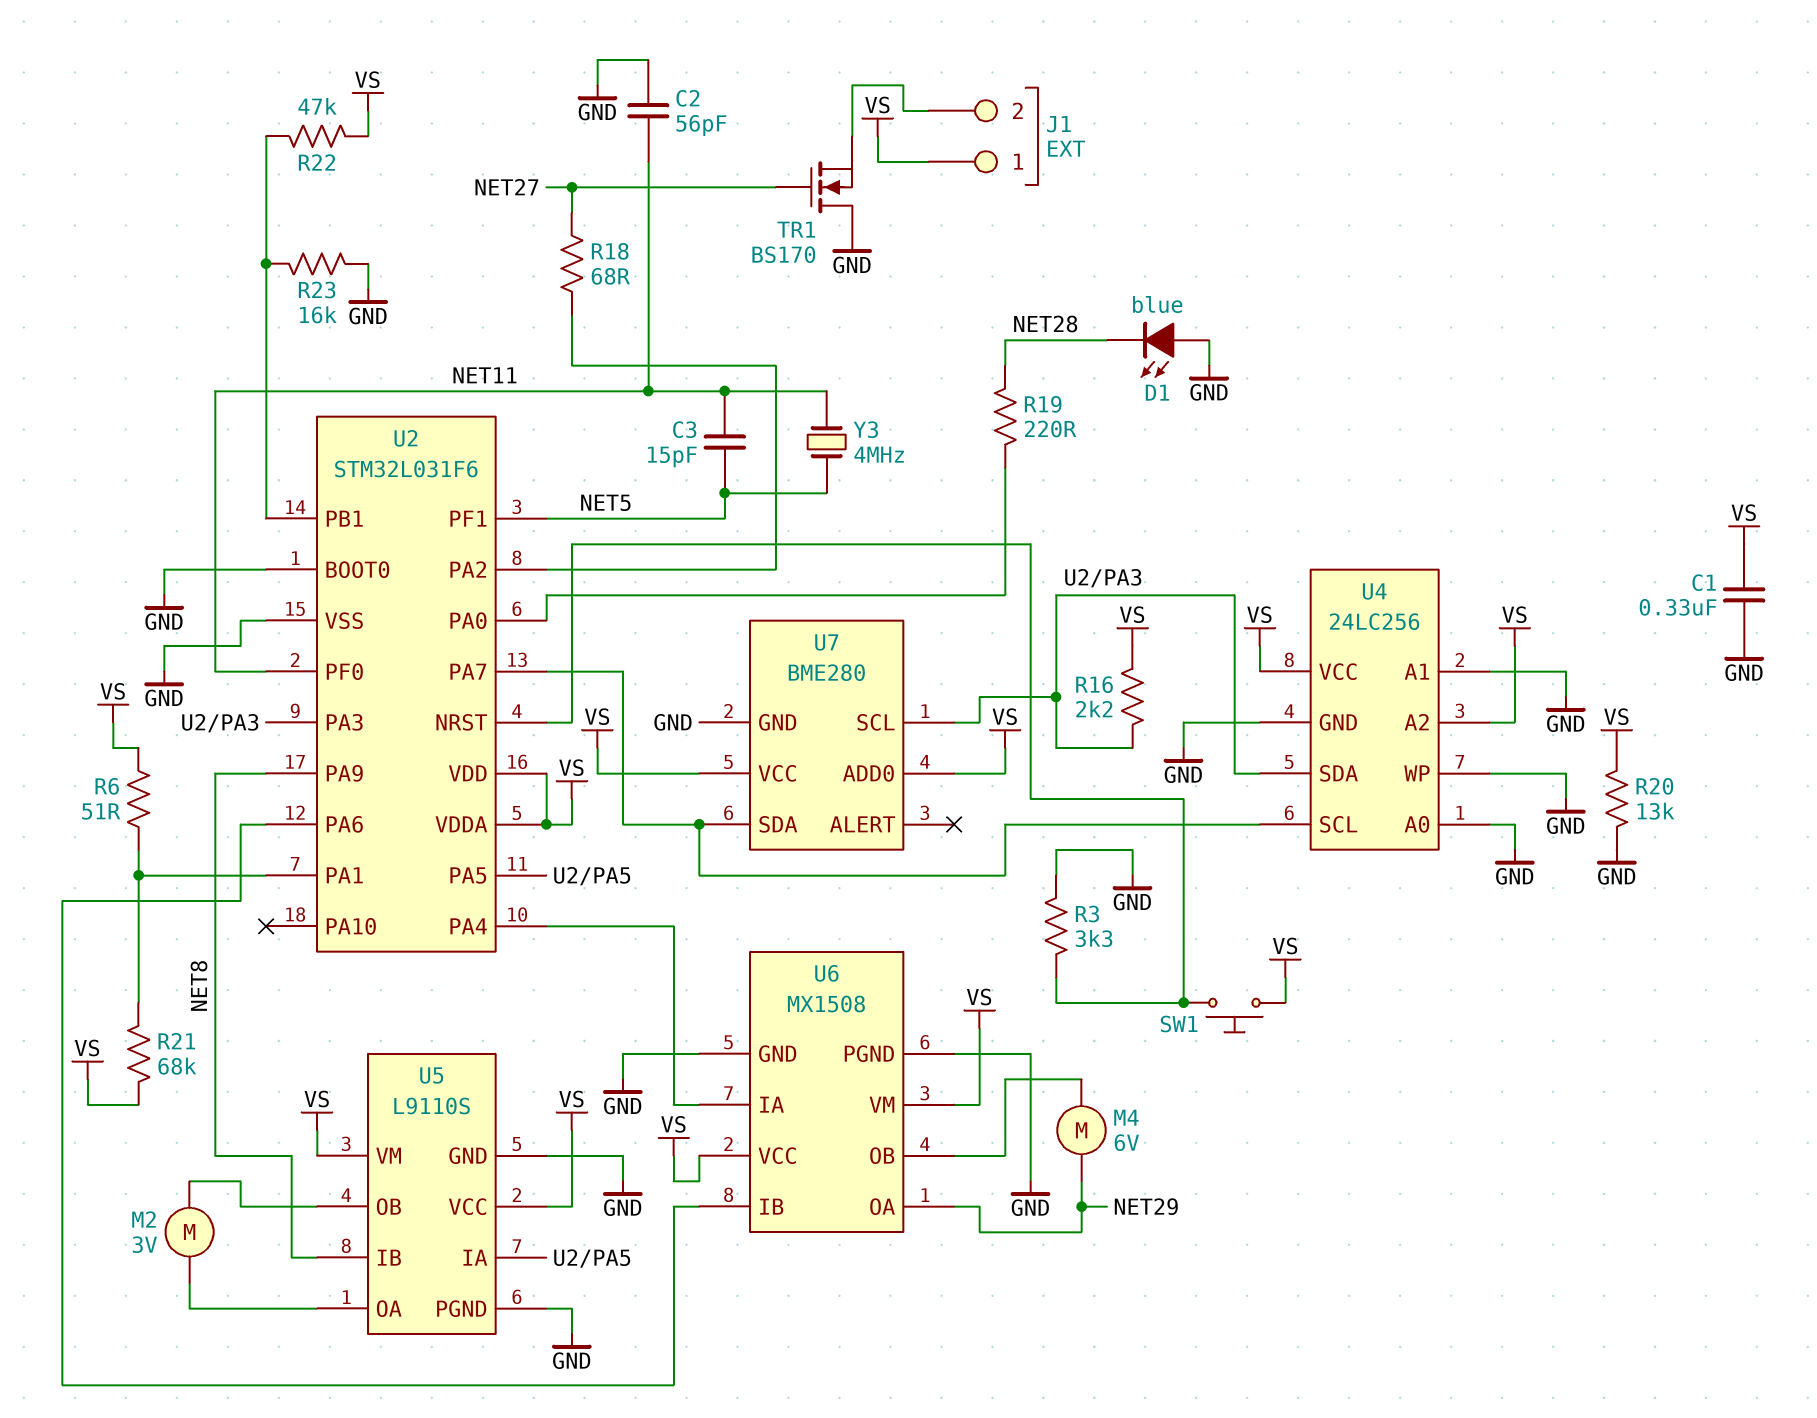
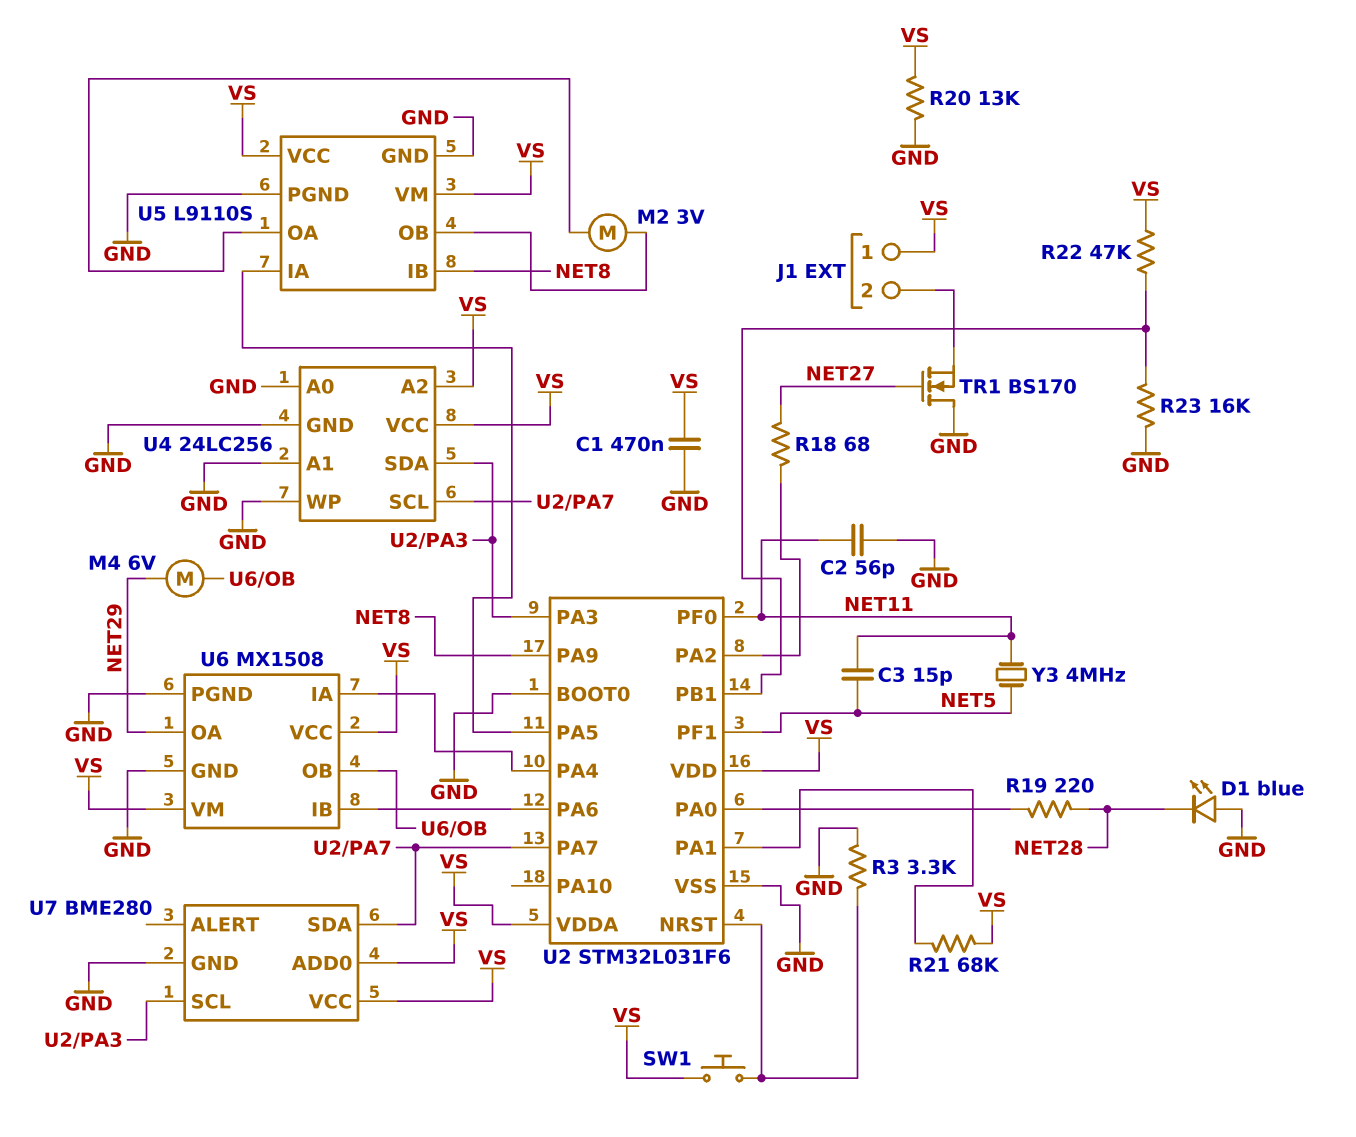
C1: 330nF (GND, VS) -> 470nF (GND, VS)
R6: 51 (U2/PA1, VS) -> none
R16: 2.2k (U2/PA3, VS) -> none

